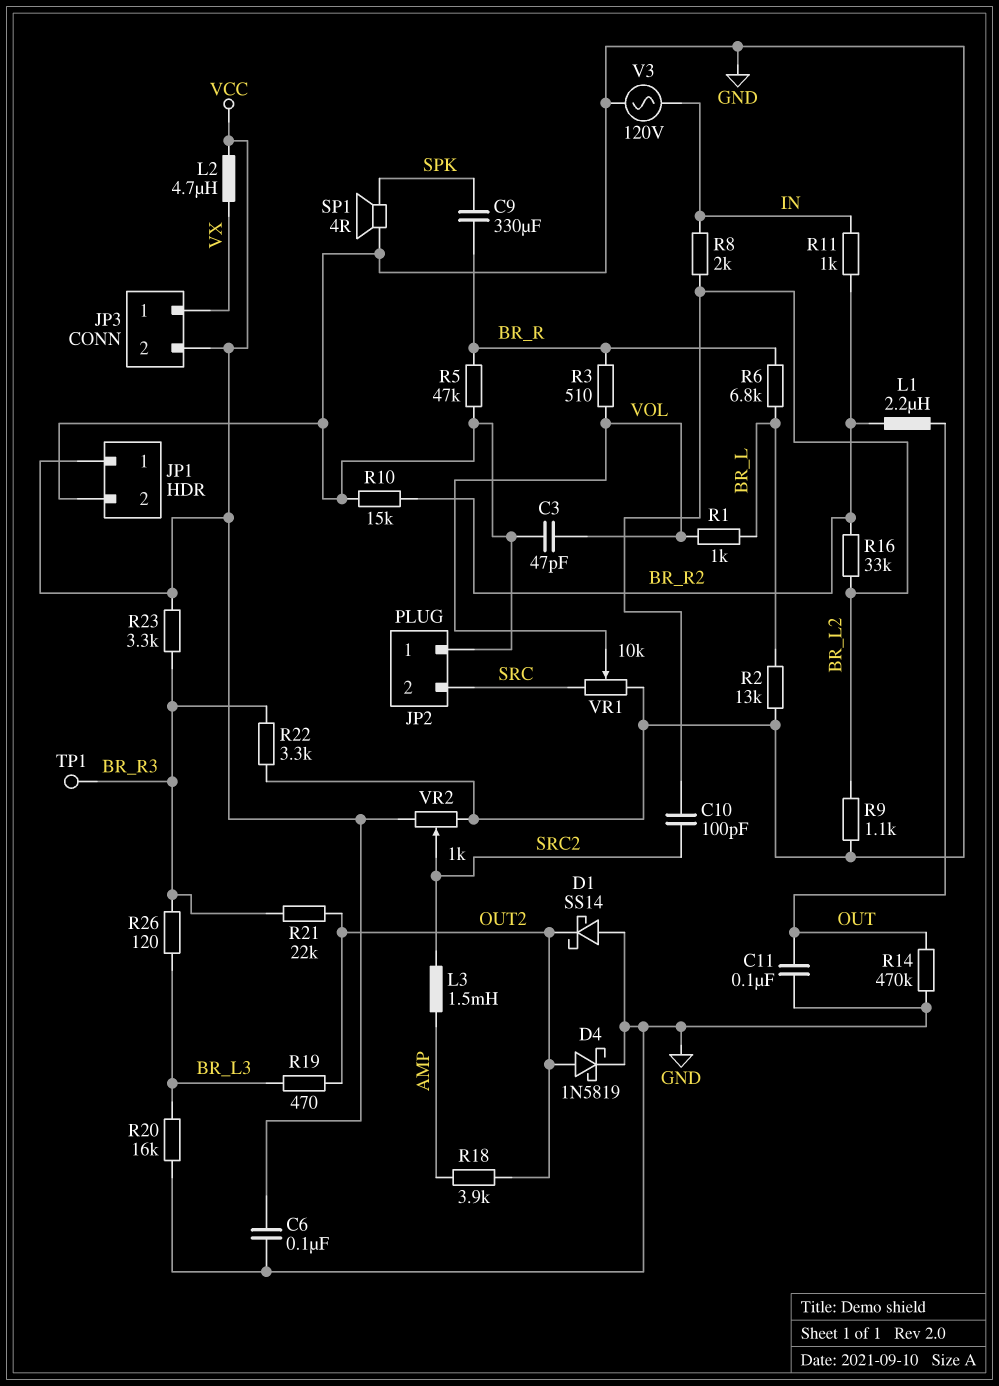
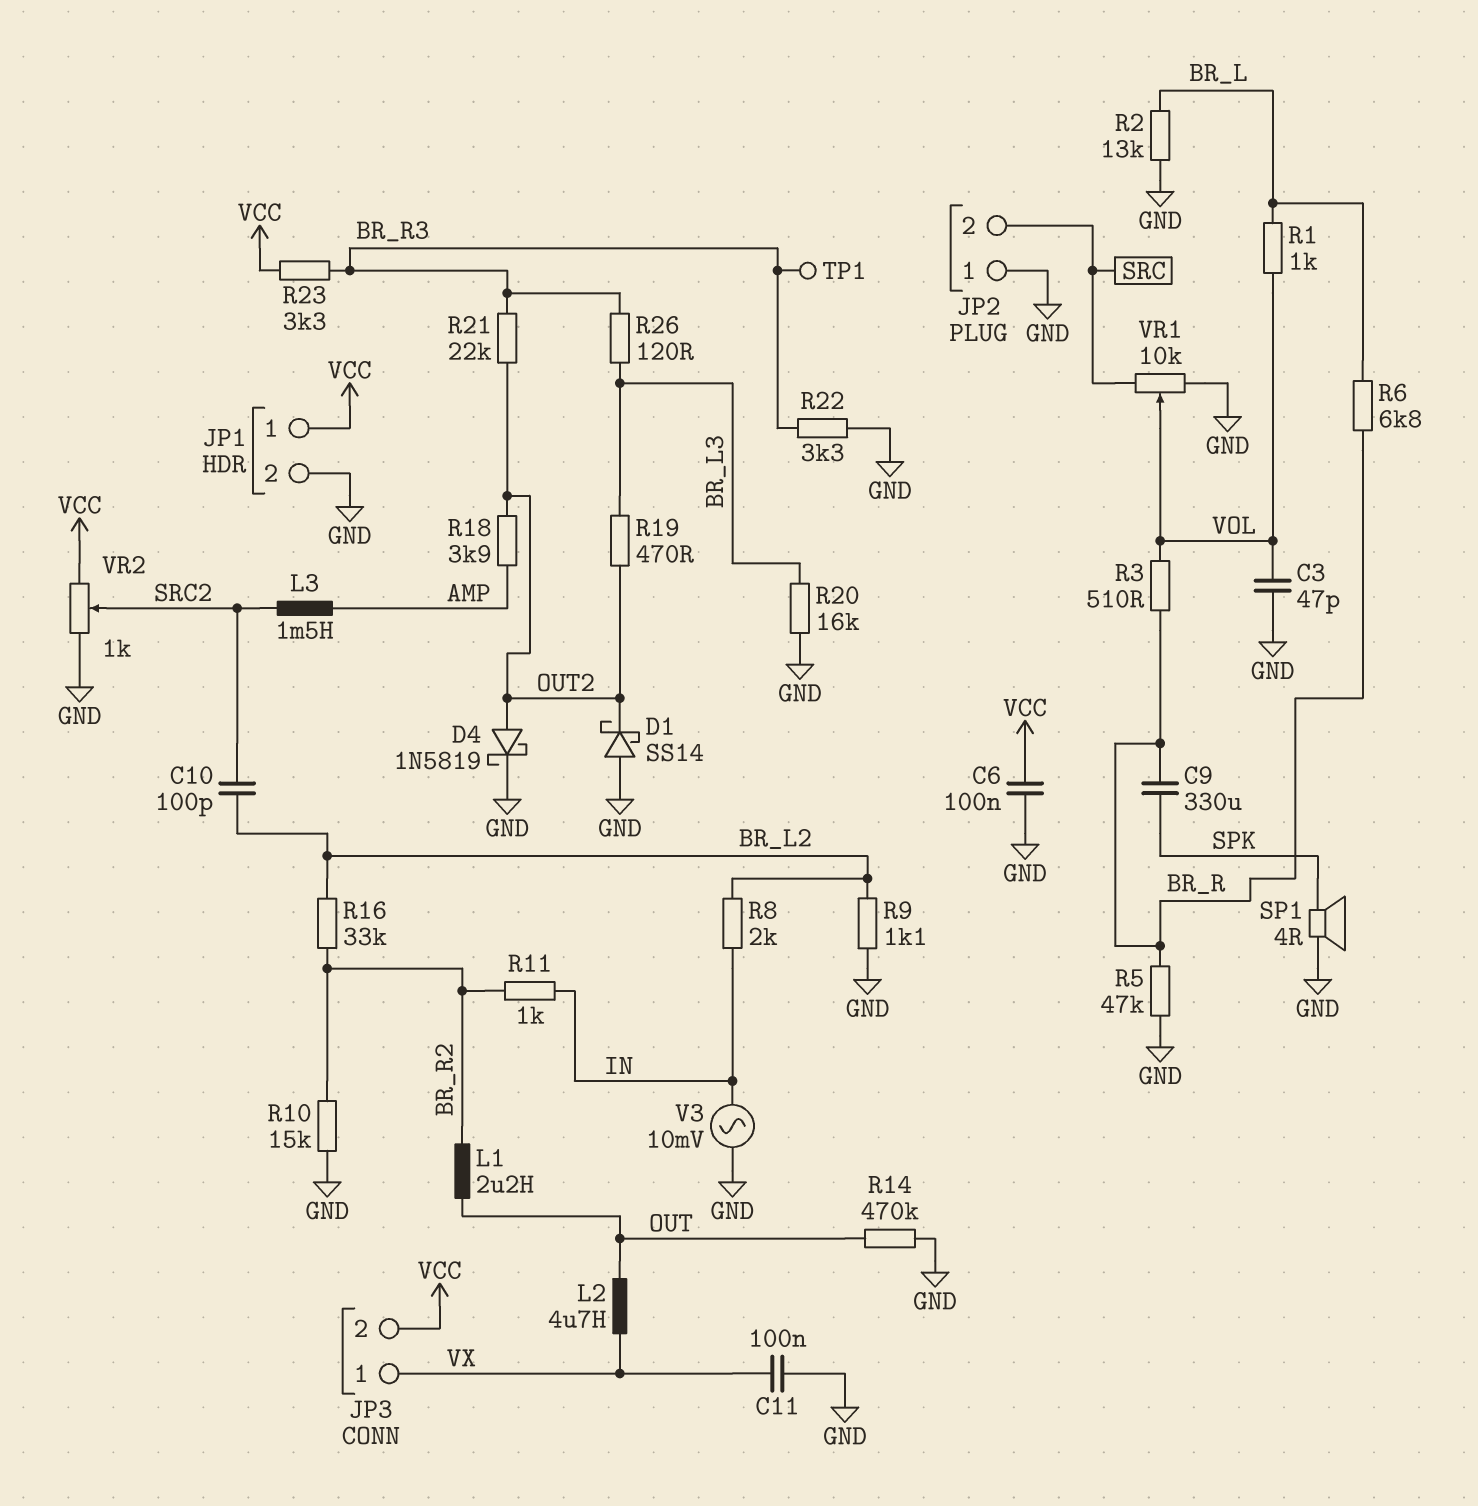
C11: 100nF (GND, OUT) -> 100nF (GND, VX)
L2: 4.7uH (VCC, VX) -> 4.7uH (OUT, VX)
V3: AC 120V (GND, IN) -> AC 10mV (GND, IN)

